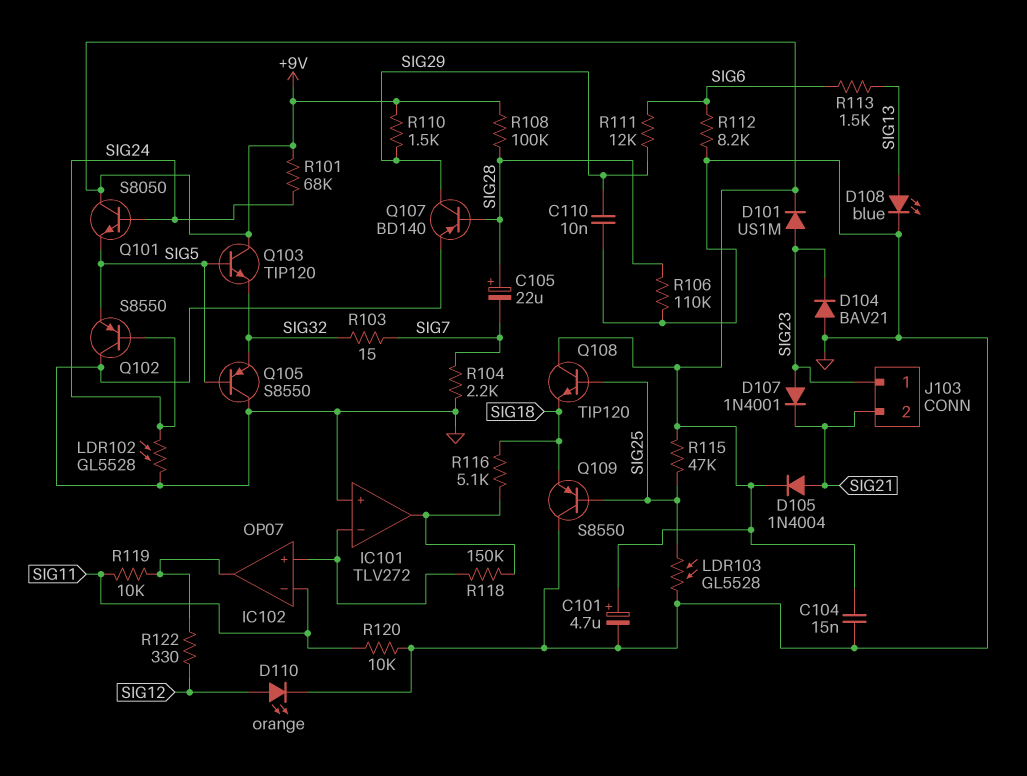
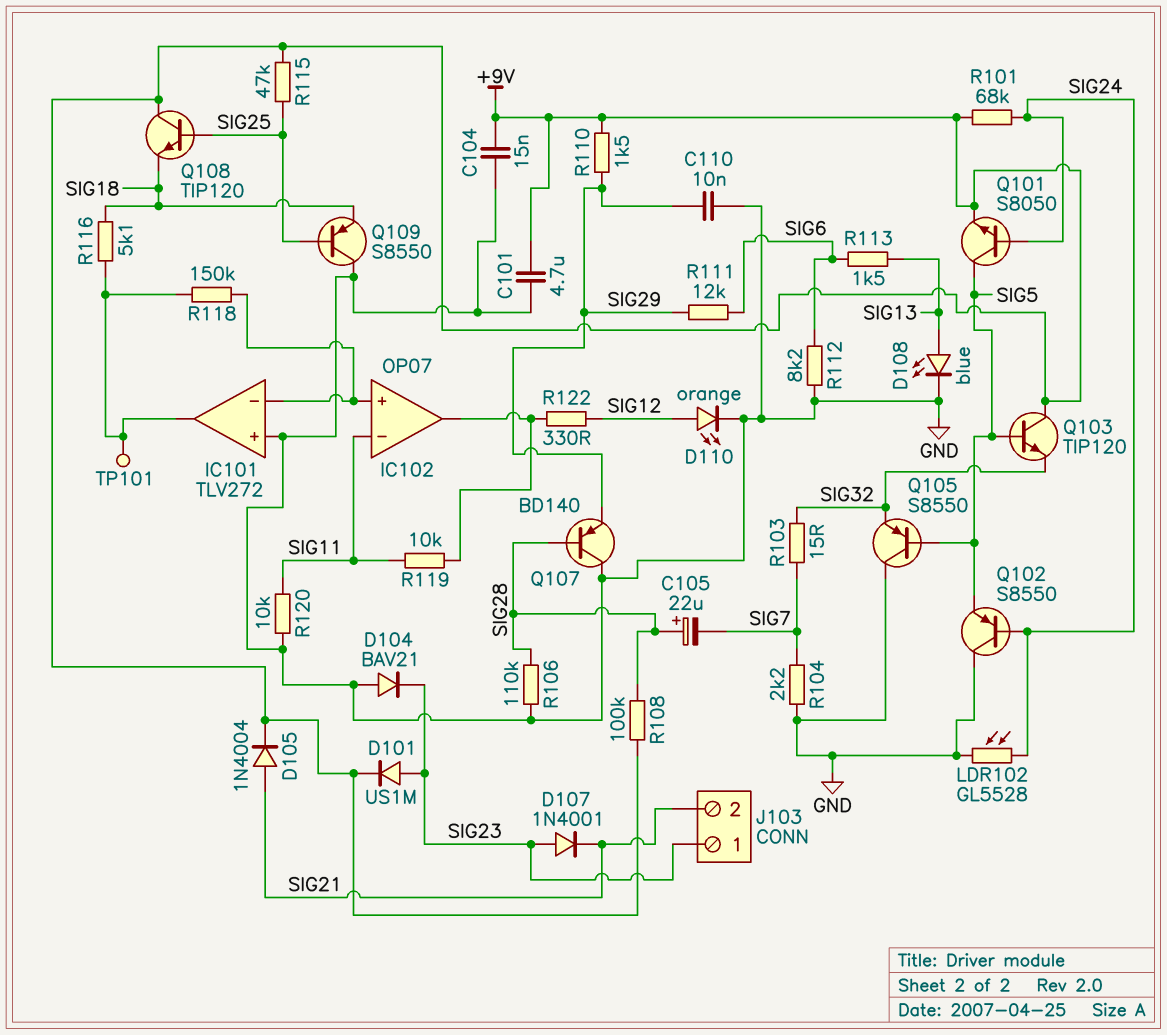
C101: 4.7uF (plus +9V, minus GND) -> 4.7uF (+9V, GND)
LDR103: GL5528 (GND, SIG25) -> none
Q101: NPN S8050 (B SIG24, C +9V, E SIG5) -> NPN S8050 (B SIG24, C SIG5, E +9V)
Q107: PNP BD140 (B SIG28, C SIG29, E GND) -> PNP BD140 (B SIG28, C GND, E SIG29)
TP101: none -> test point (IC101/out)

